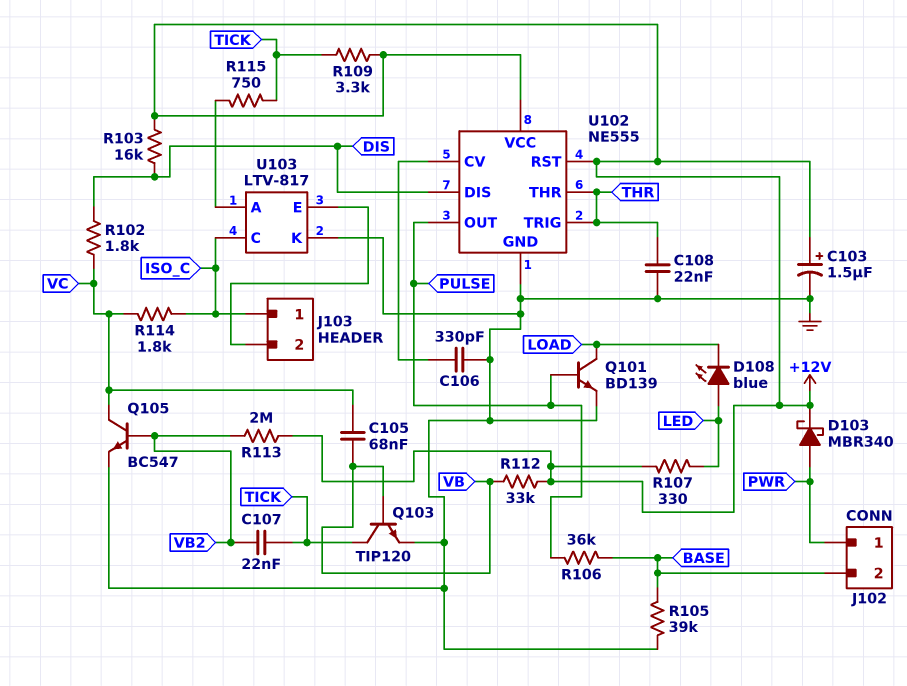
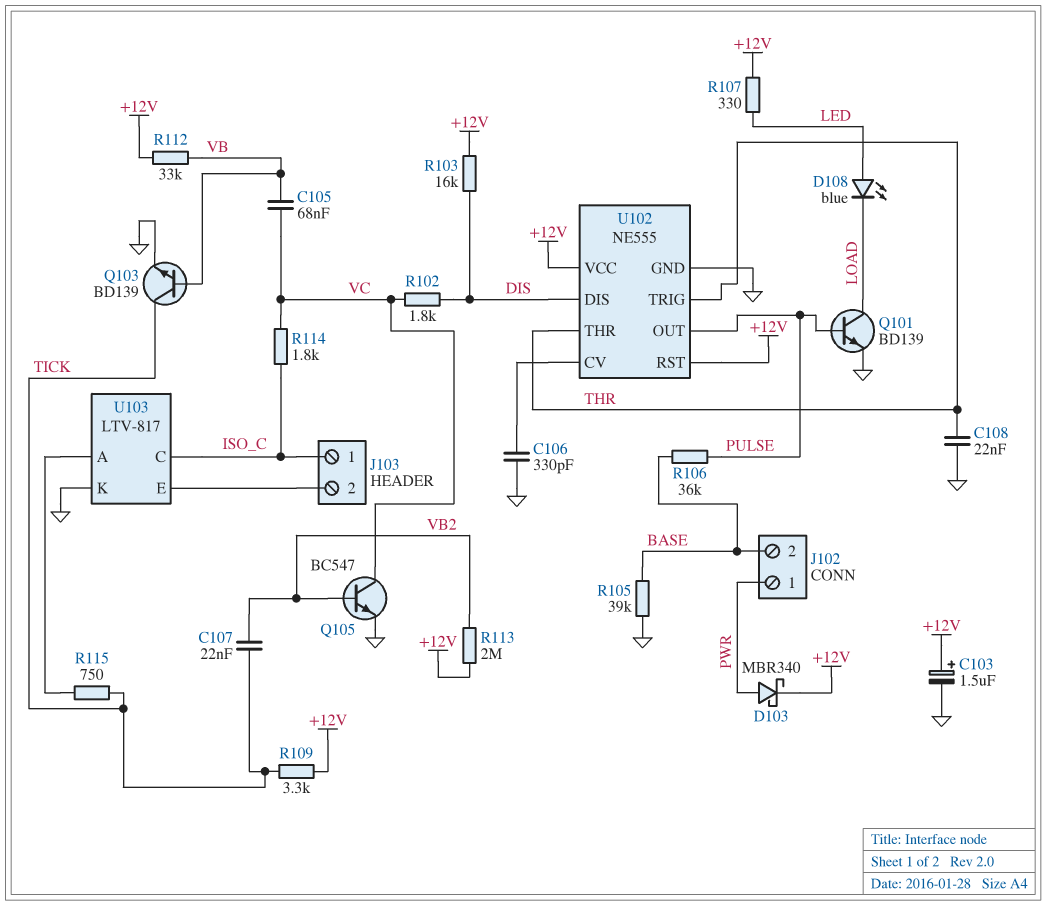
Q103: NPN TIP120 (B VB, C TICK, E GND) -> NPN BD139 (B VB, C TICK, E GND)

